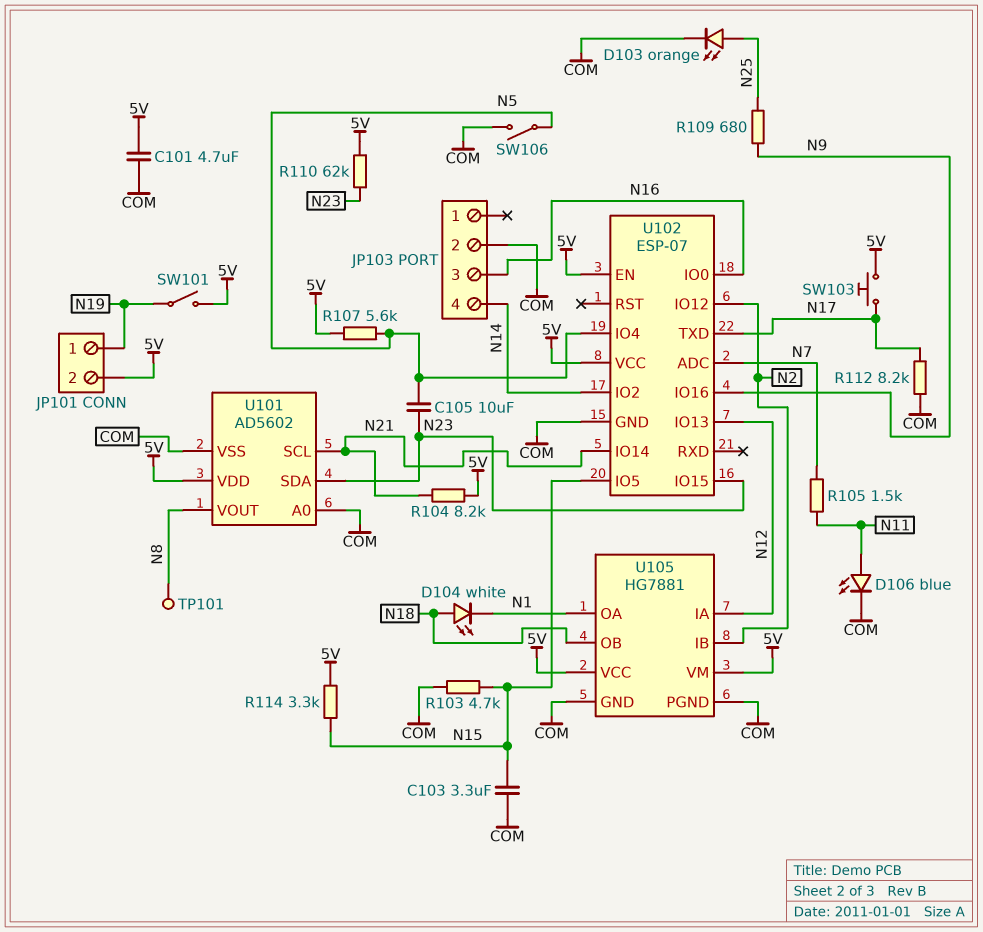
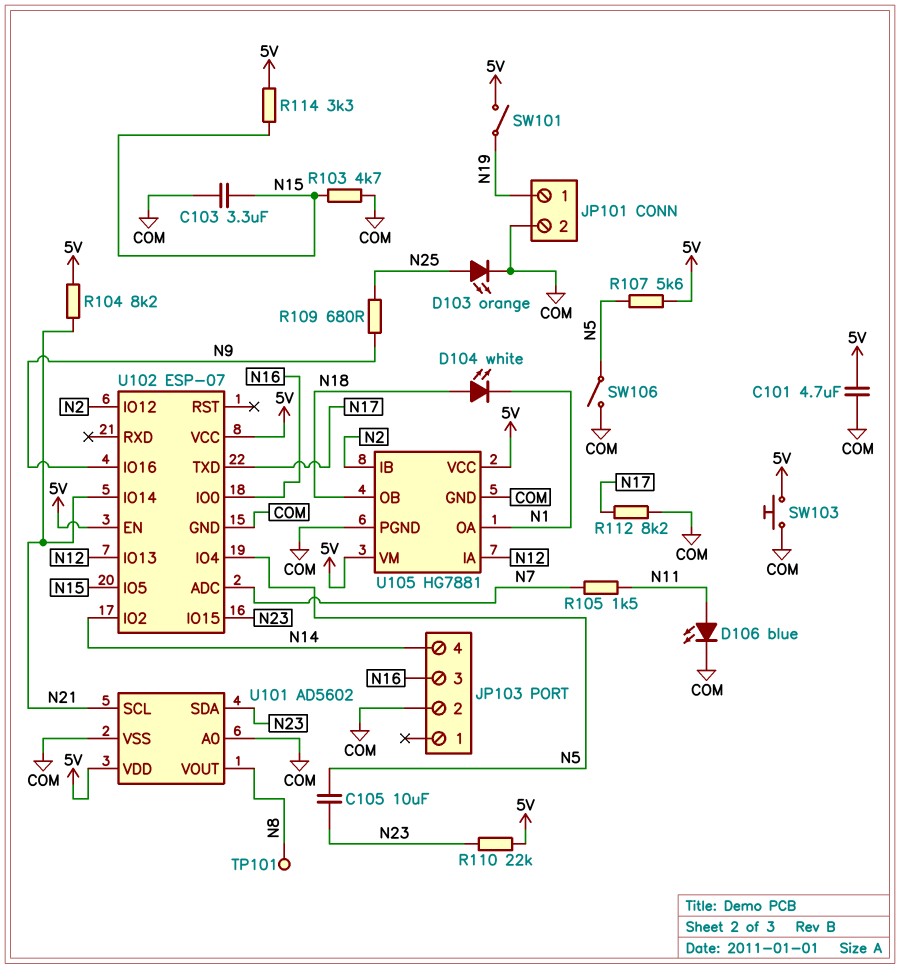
JP101 pin 2: 5V -> COM
R110: 62k (5V, N23) -> 22k (5V, N23)
SW103: button (5V, N17) -> button (5V, COM)

